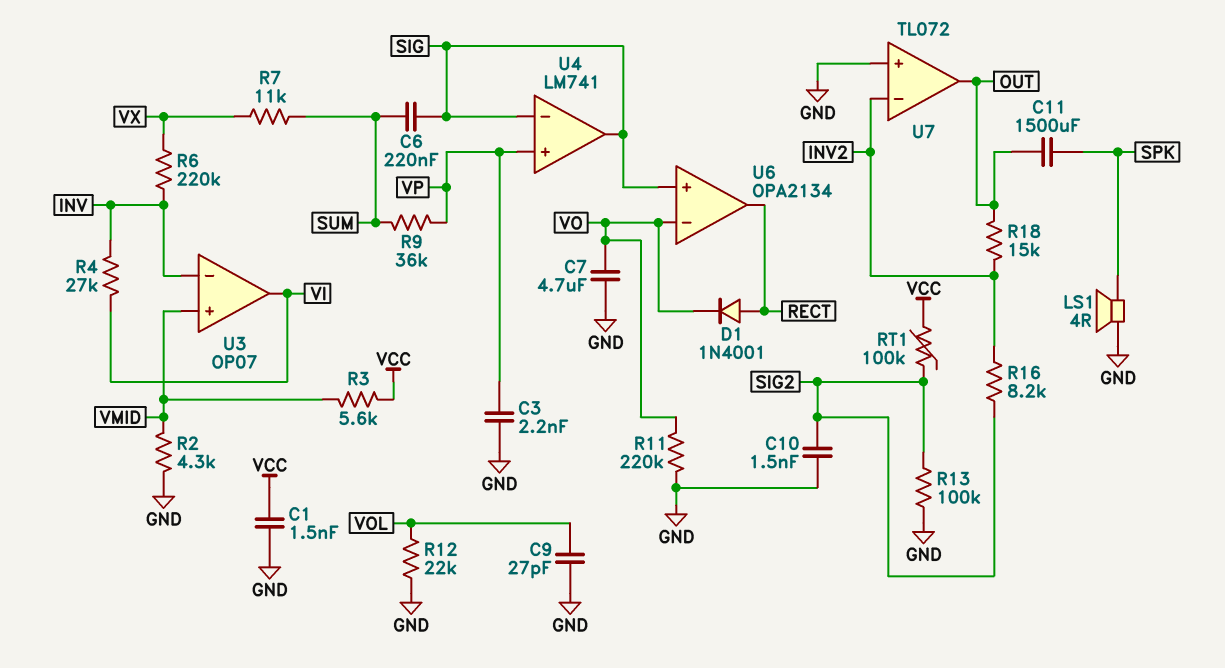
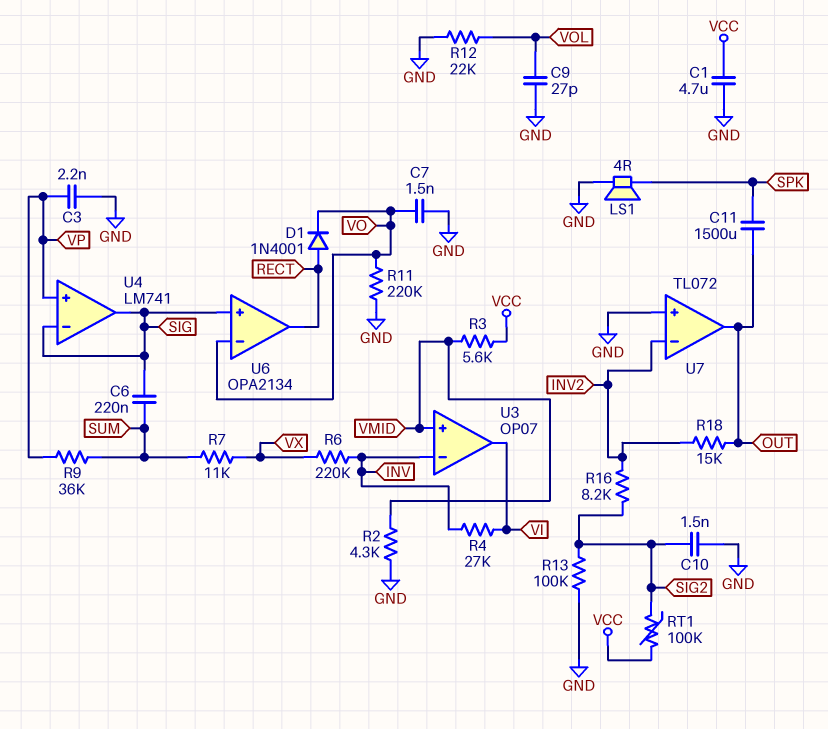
C1: 1.5nF (GND, VCC) -> 4.7uF (GND, VCC)
C7: 4.7uF (GND, VO) -> 1.5nF (GND, VO)

